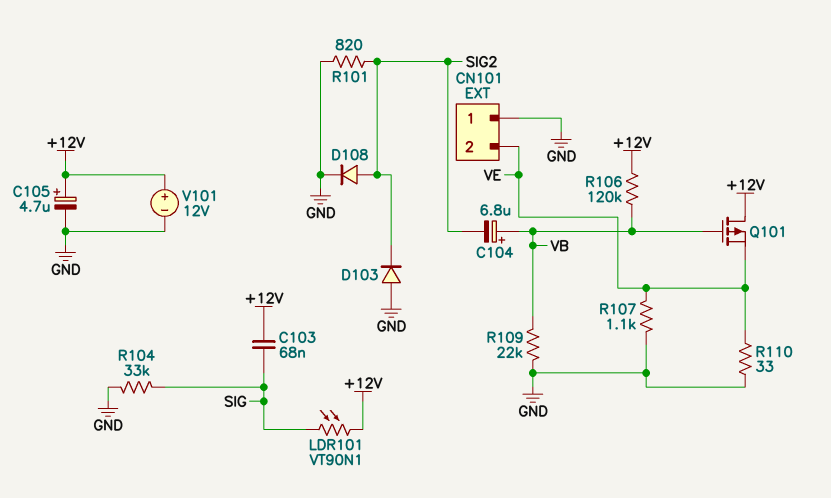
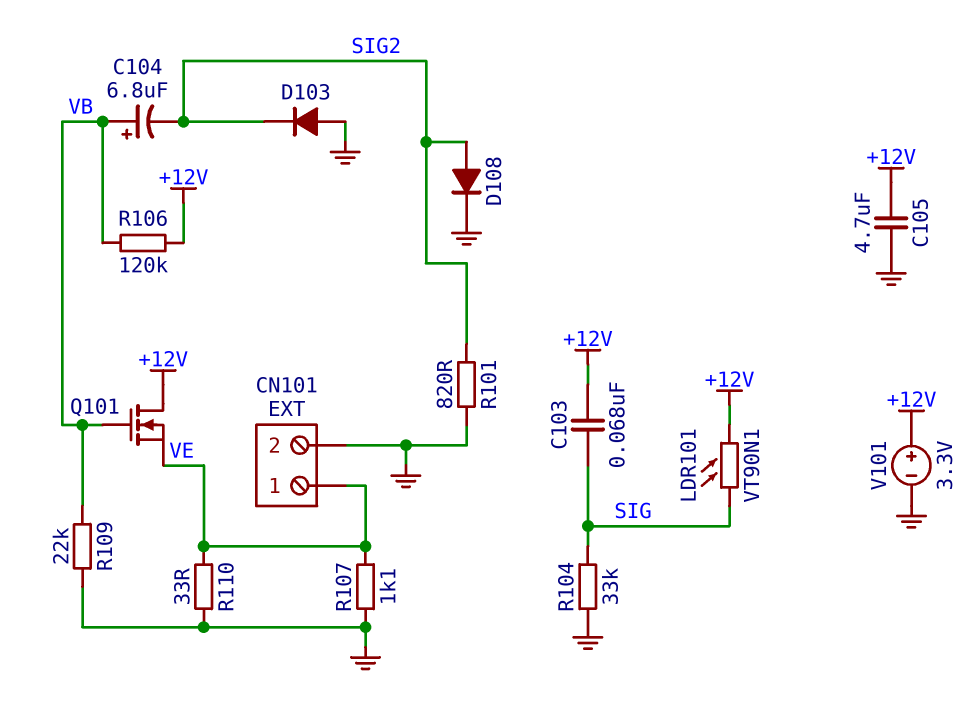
C105: 4.7uF (plus +12V, minus GND) -> 4.7uF (+12V, GND)
CN101 pin 1: GND -> VE
CN101 pin 2: VE -> GND
Q101: PMOS (G VB, D +12V, S VE) -> NMOS (G VB, D +12V, S VE)
V101: 12V (plus +12V, minus GND) -> 3.3V (plus +12V, minus GND)

